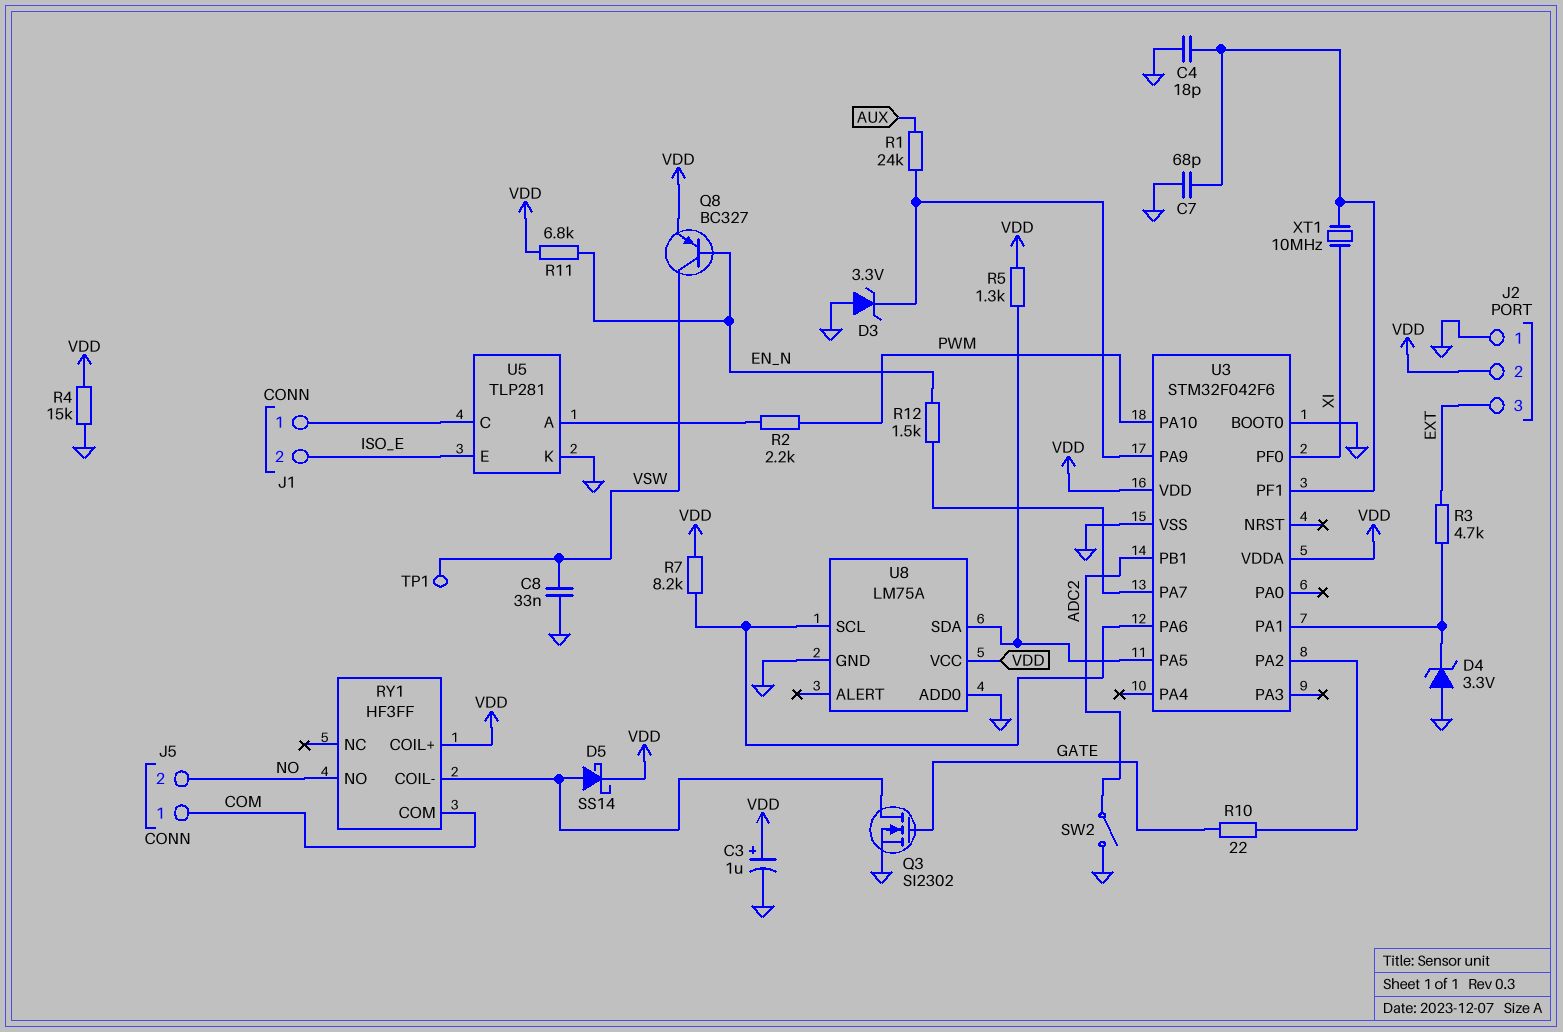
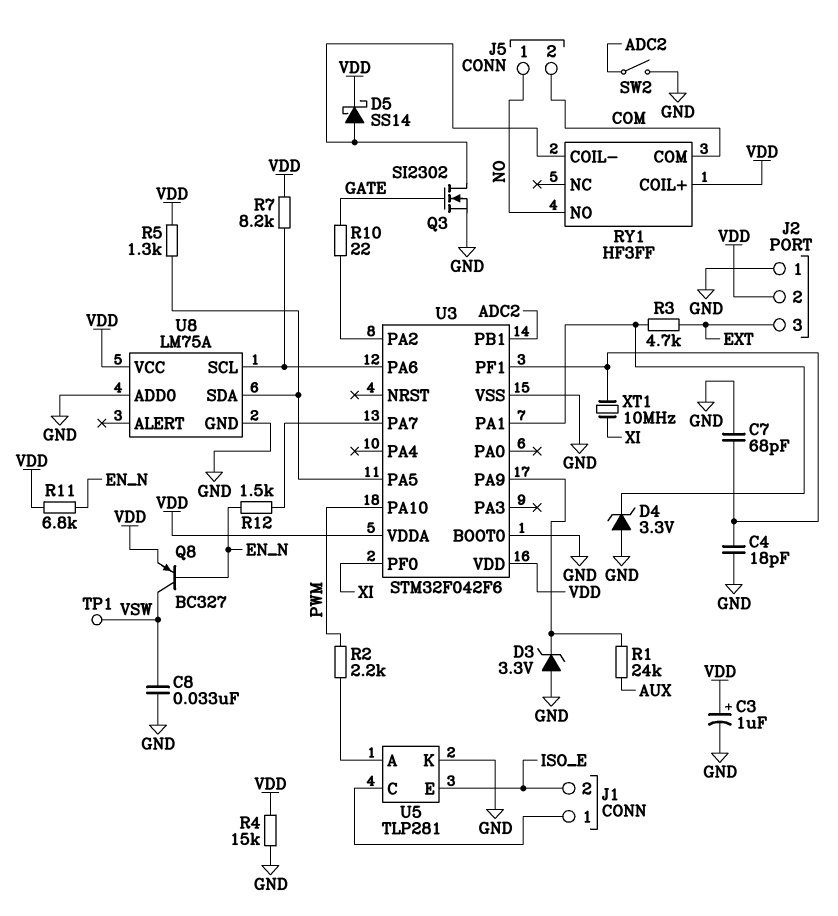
J5 pin 1: COM -> NO
J5 pin 2: NO -> COM

